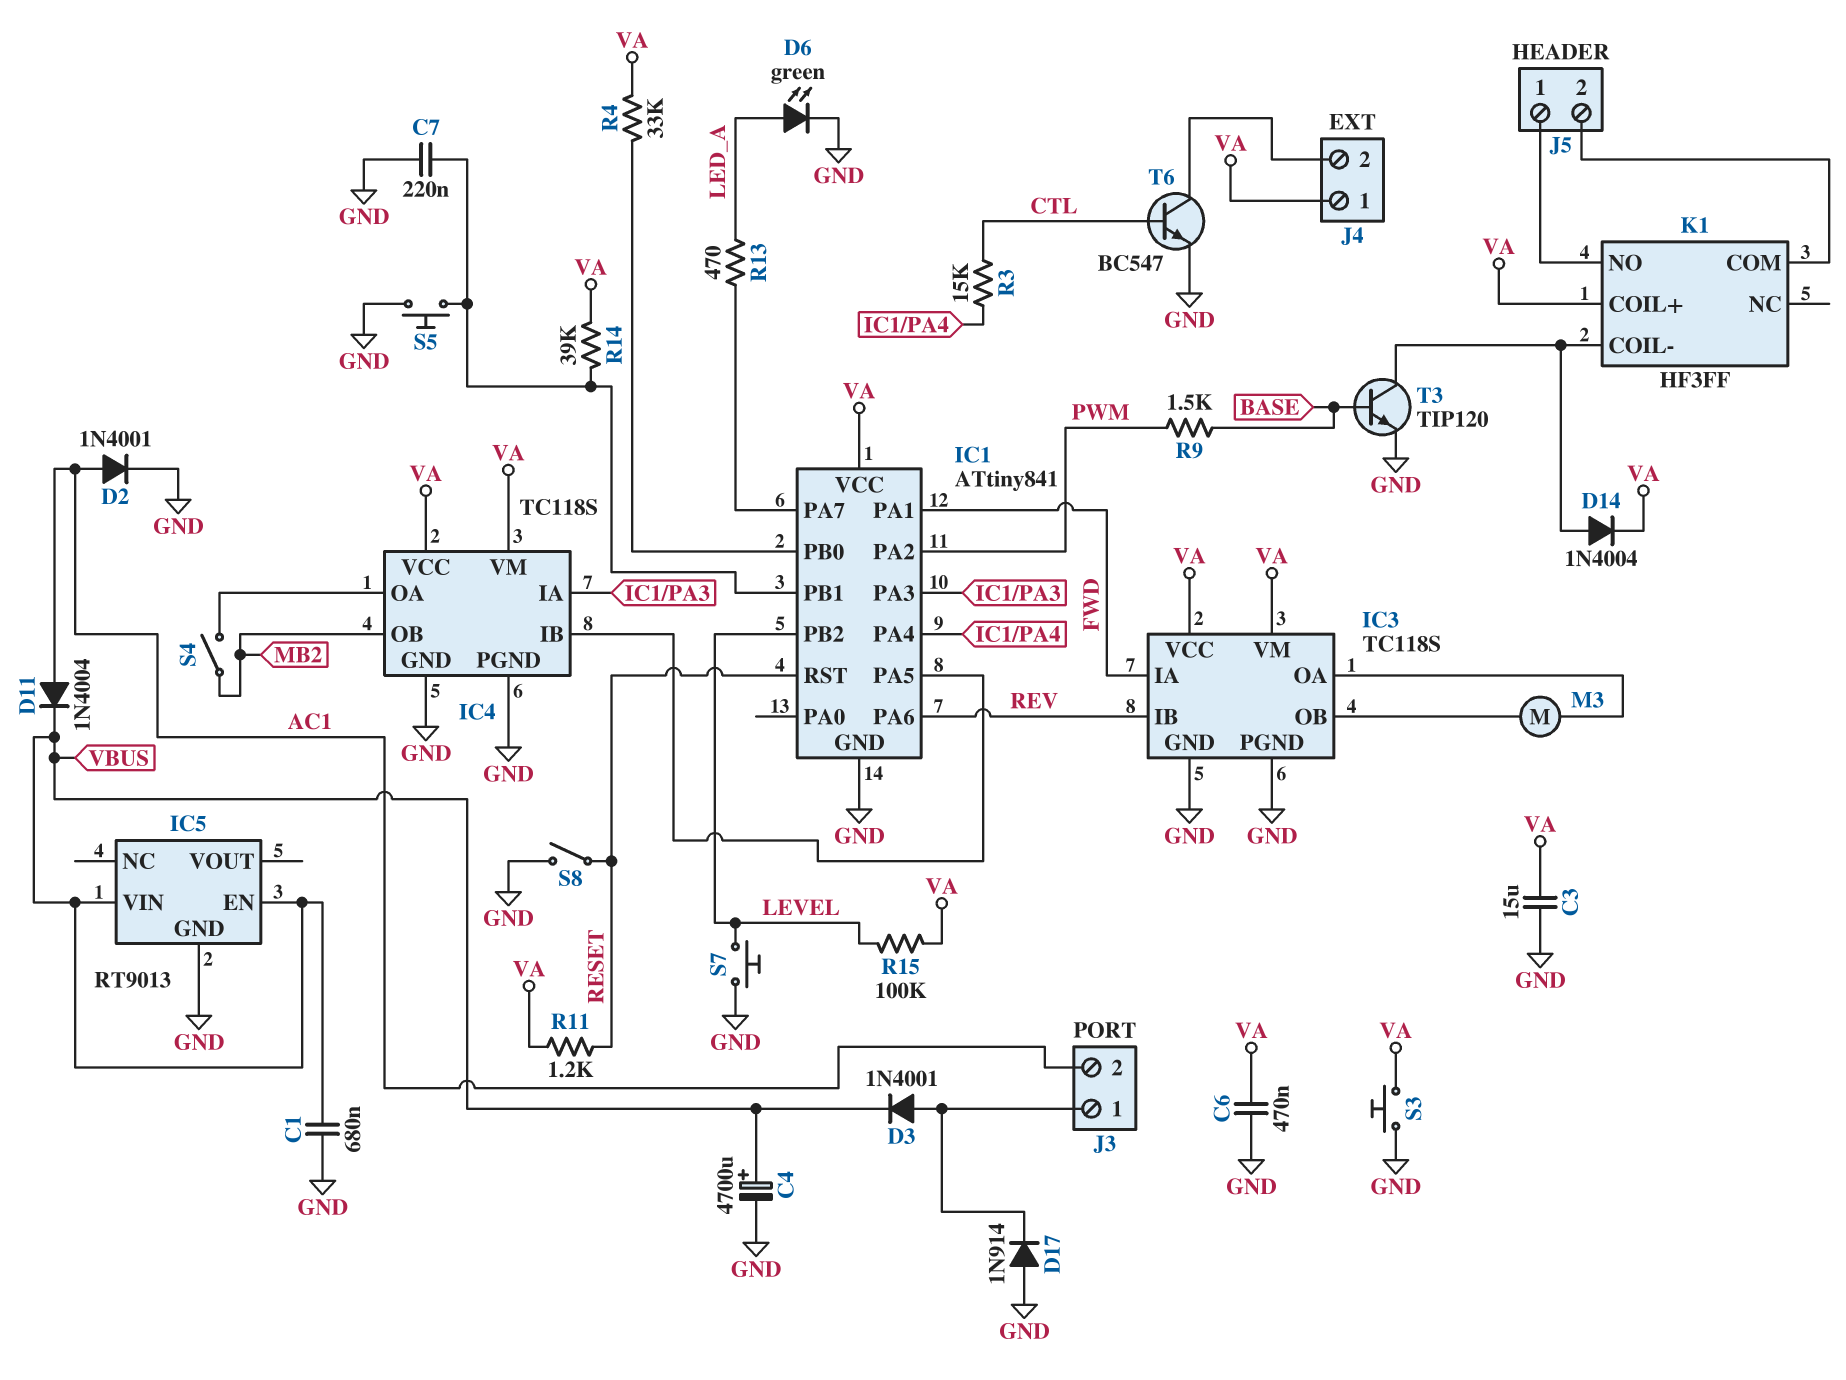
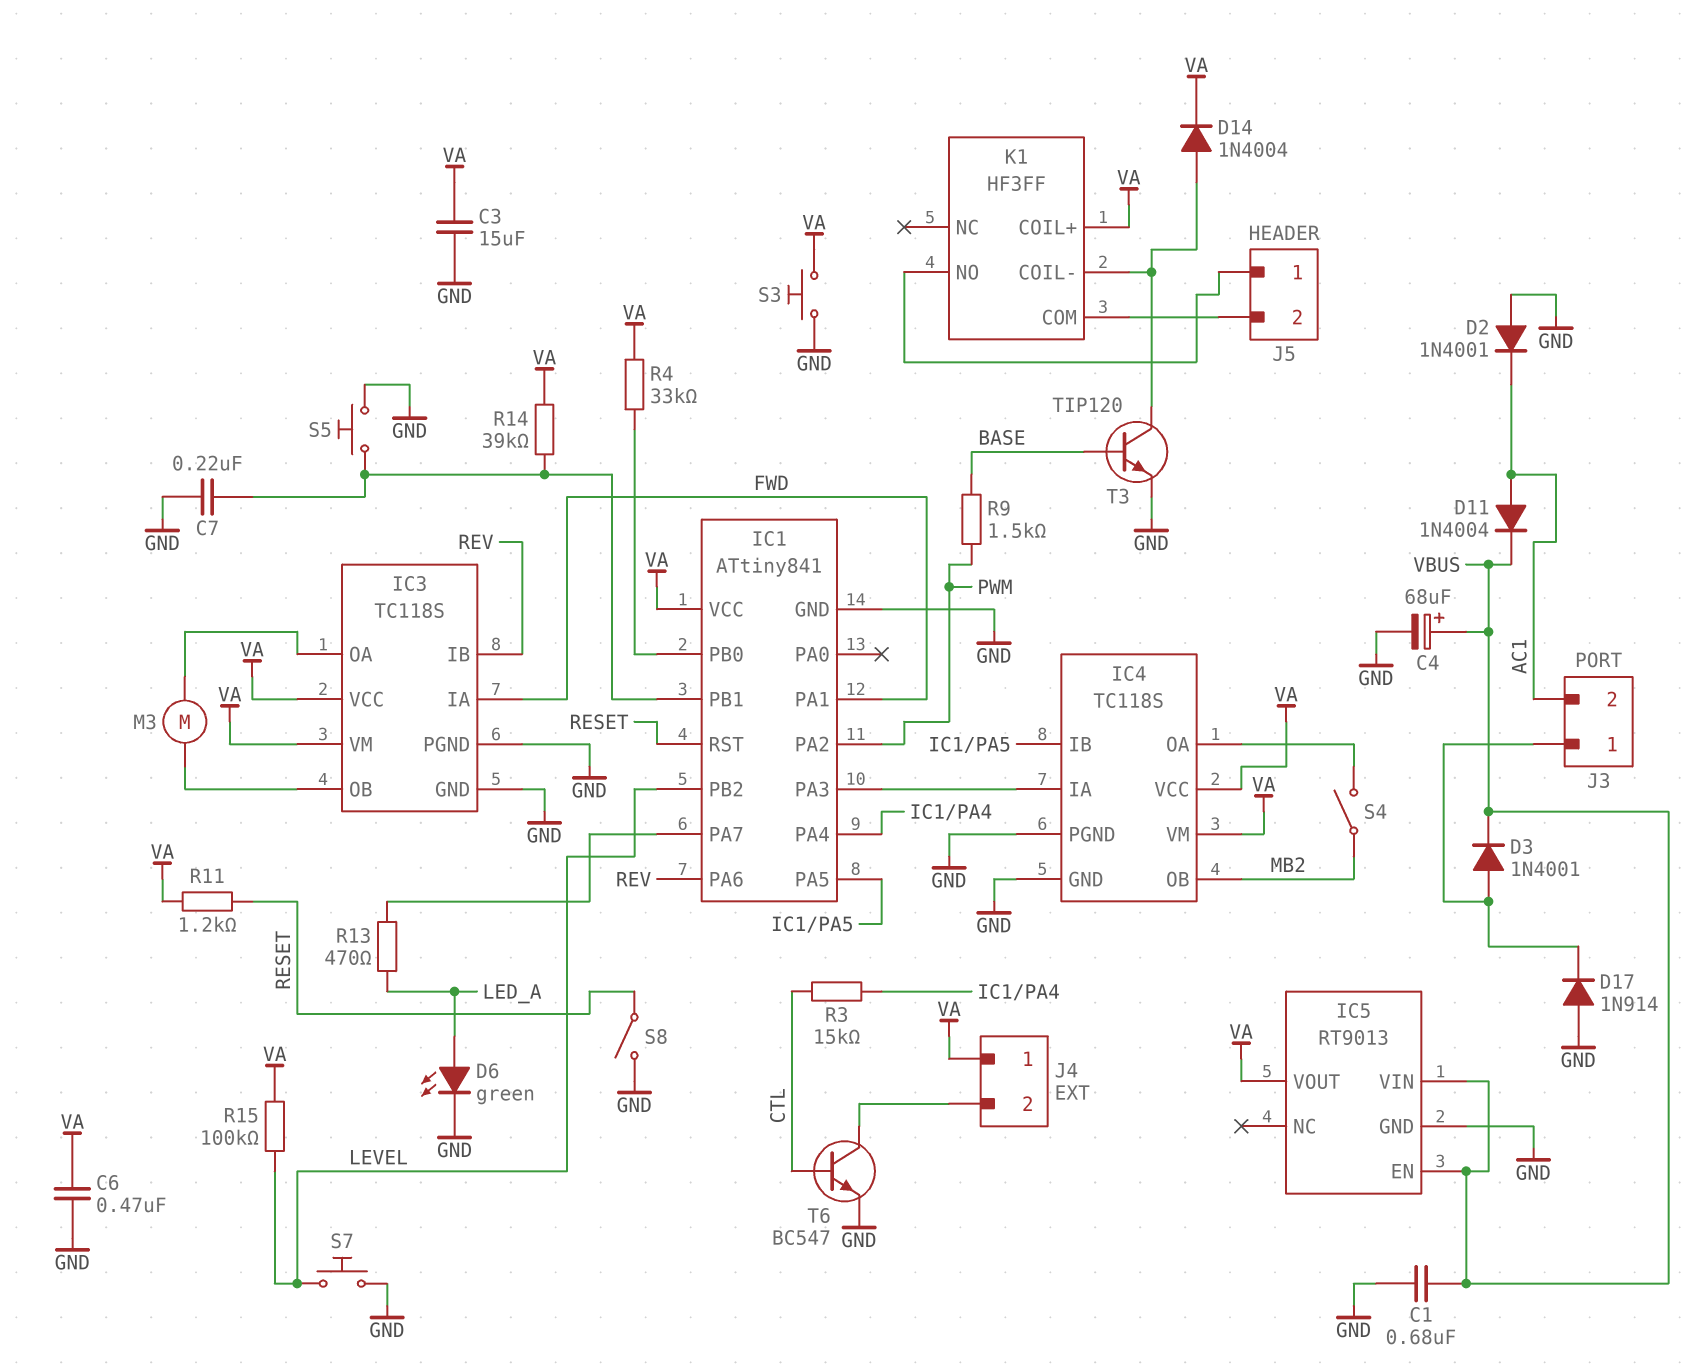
C4: 4700uF (plus VBUS, minus GND) -> 68uF (plus VBUS, minus GND)
D2: diode 1N4001 (A AC1, K GND) -> diode 1N4001 (A GND, K AC1)
IC5 pin VOUT: none -> VA

